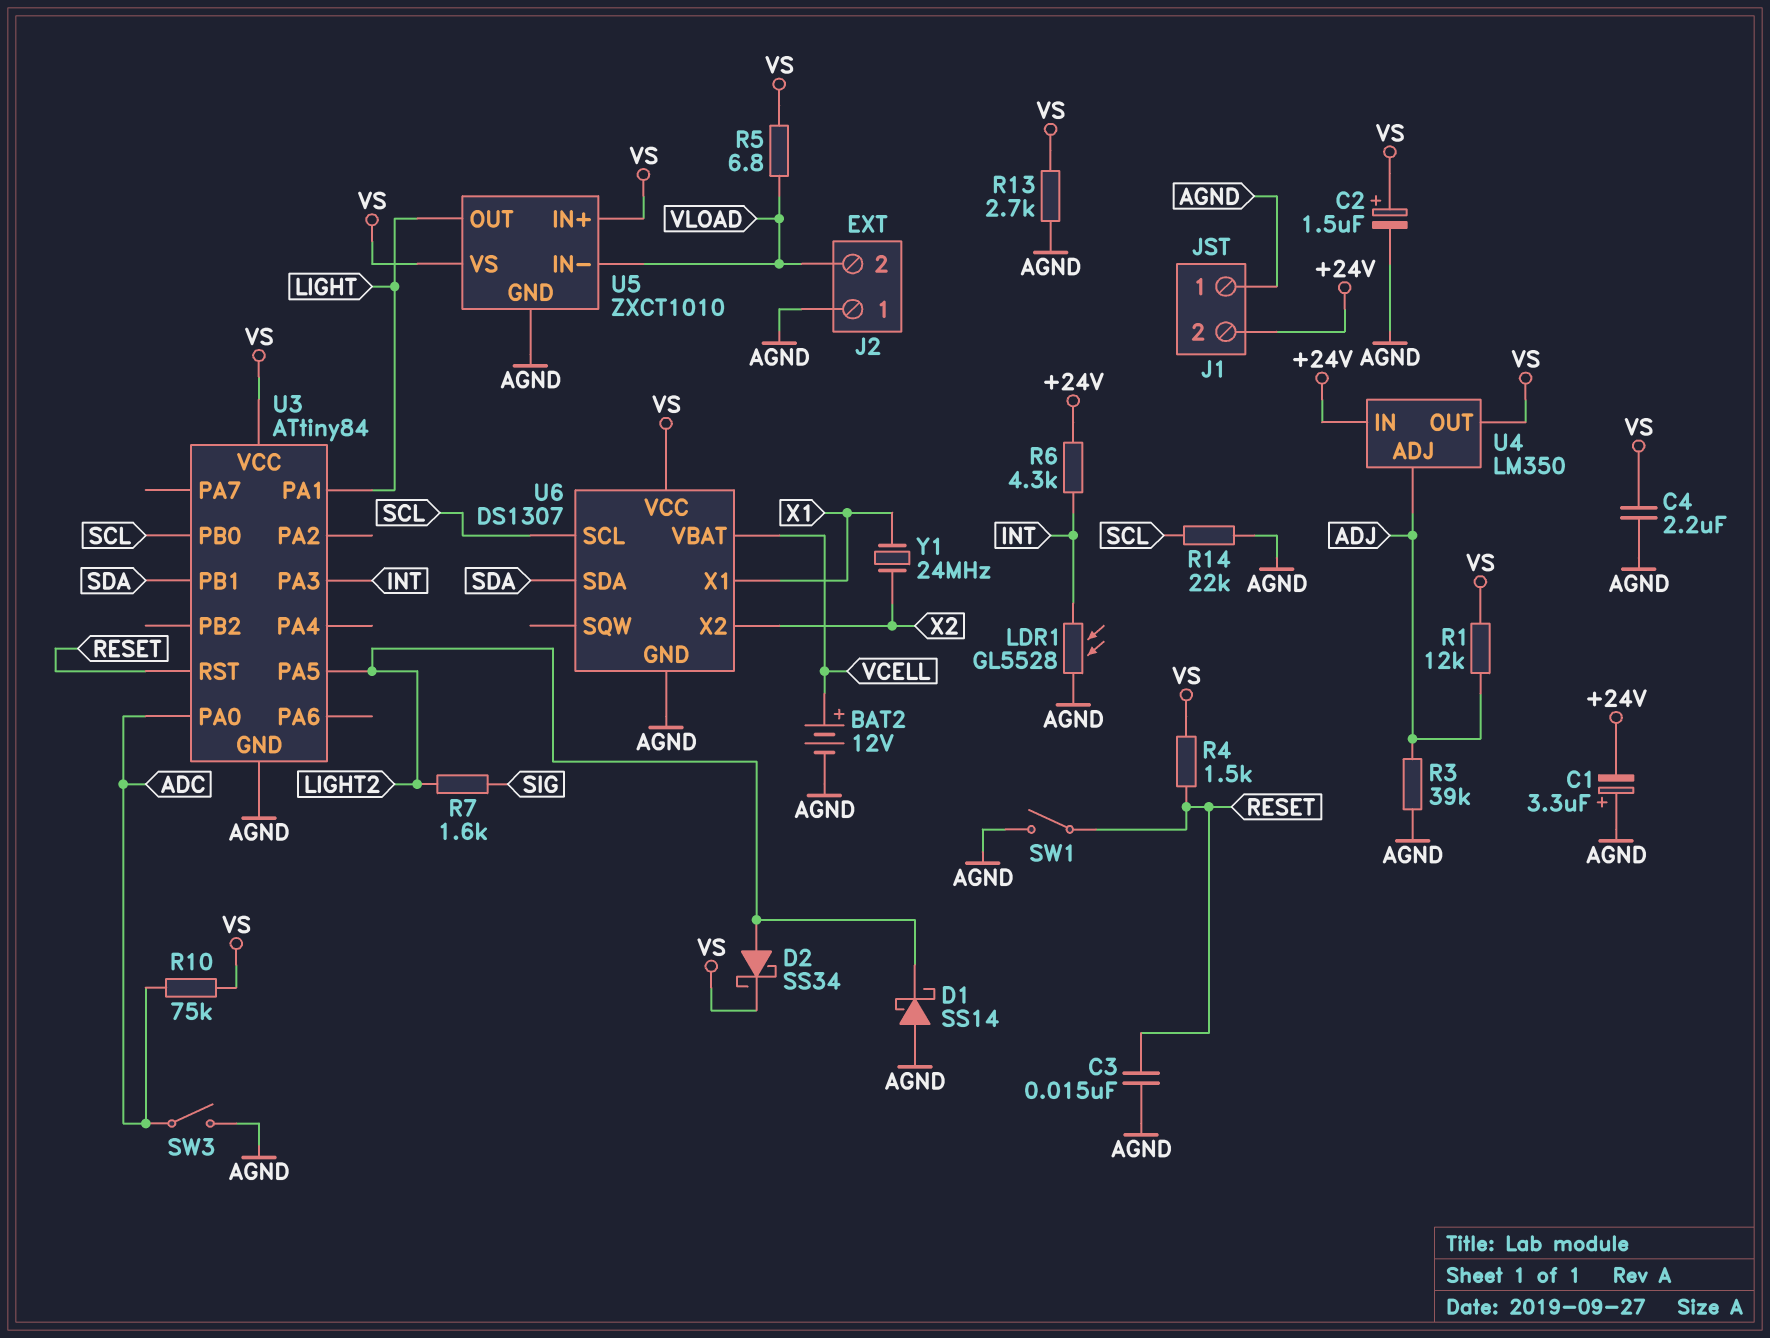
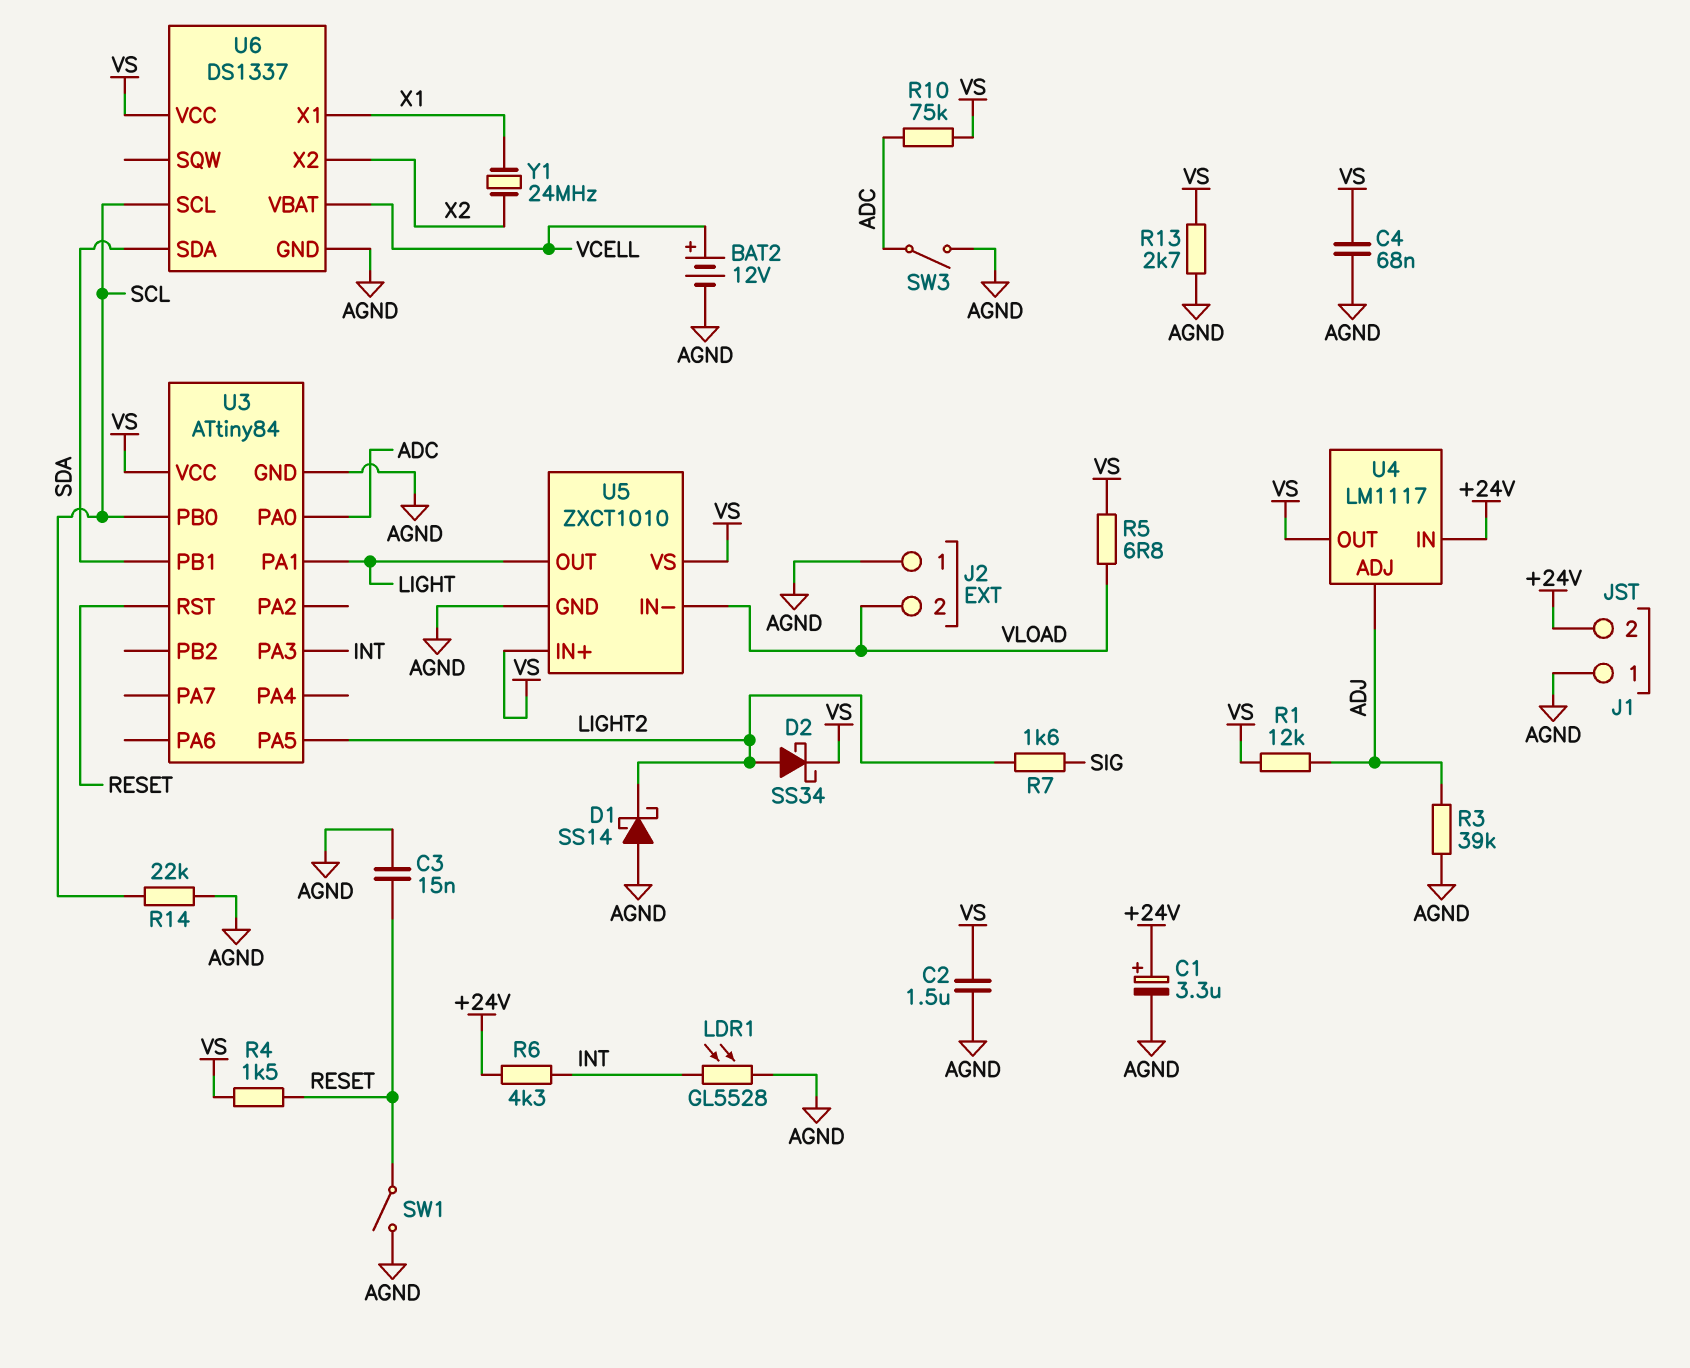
C1: 3.3uF (plus AGND, minus +24V) -> 3.3uF (plus +24V, minus AGND)
C2: 1.5uF (plus VS, minus AGND) -> 1.5uF (AGND, VS)
C4: 2.2uF (AGND, VS) -> 68nF (AGND, VS)
U4: LM350 -> LM1117
U6: DS1307 -> DS1337

